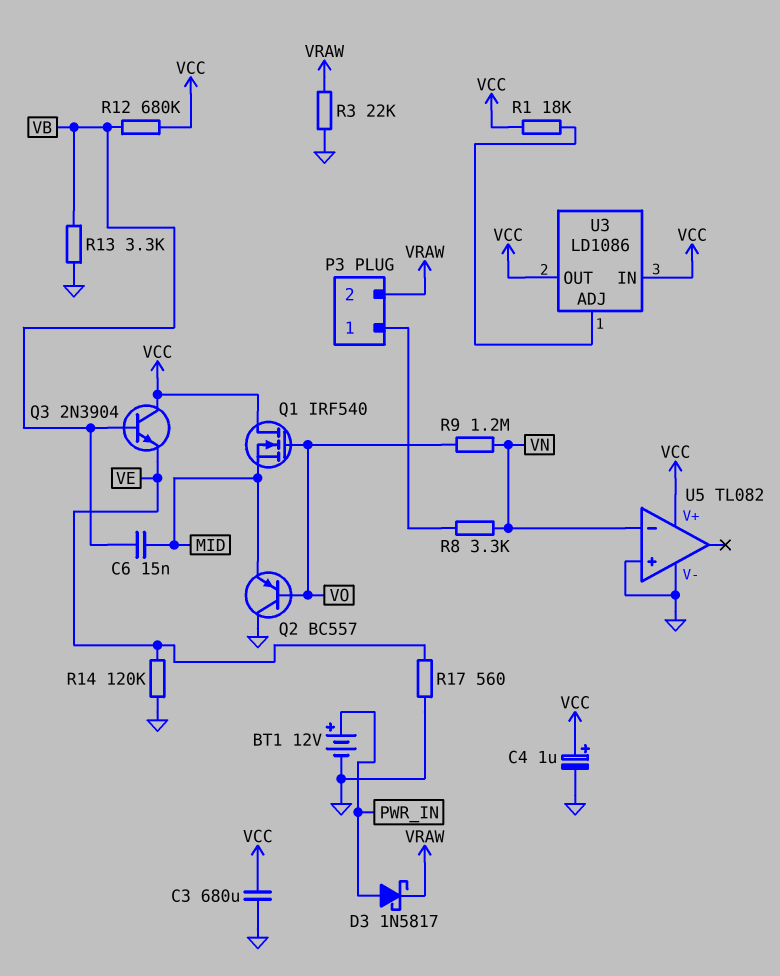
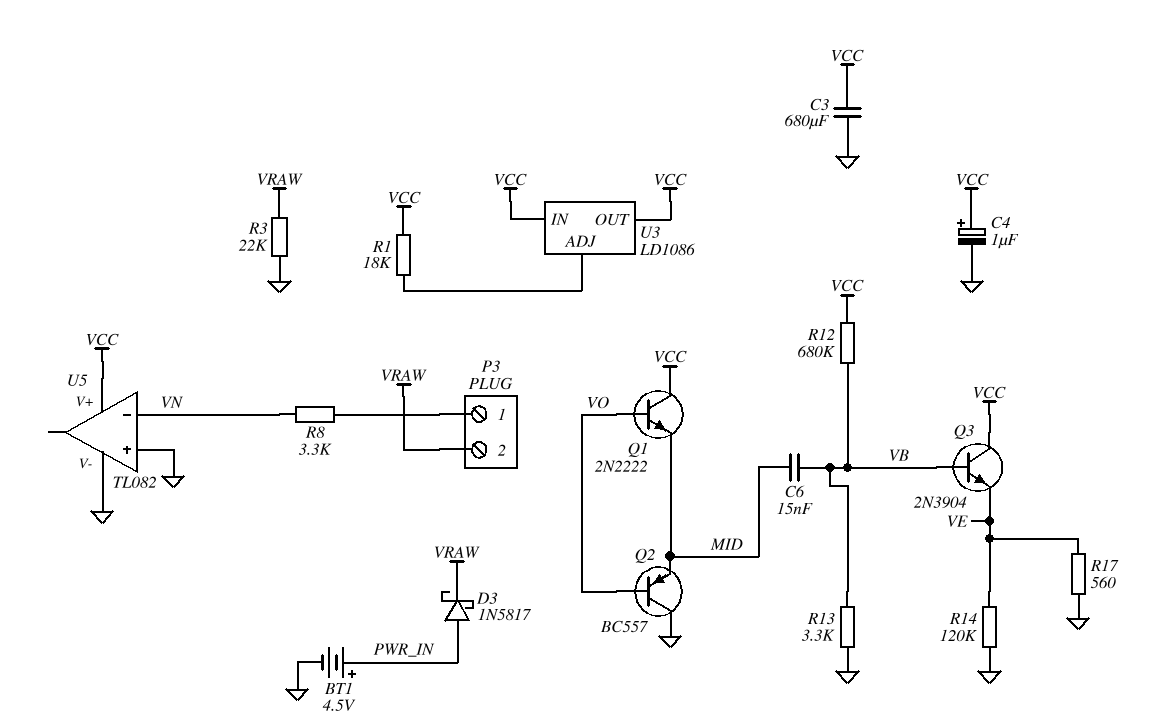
BT1: 12V (plus PWR_IN, minus GND) -> 4.5V (plus PWR_IN, minus GND)
Q1: NMOS IRF540 (G VO, D VCC, S MID) -> NPN 2N2222 (B VO, C VCC, E MID)
R9: 1.2M (VN, VO) -> none

